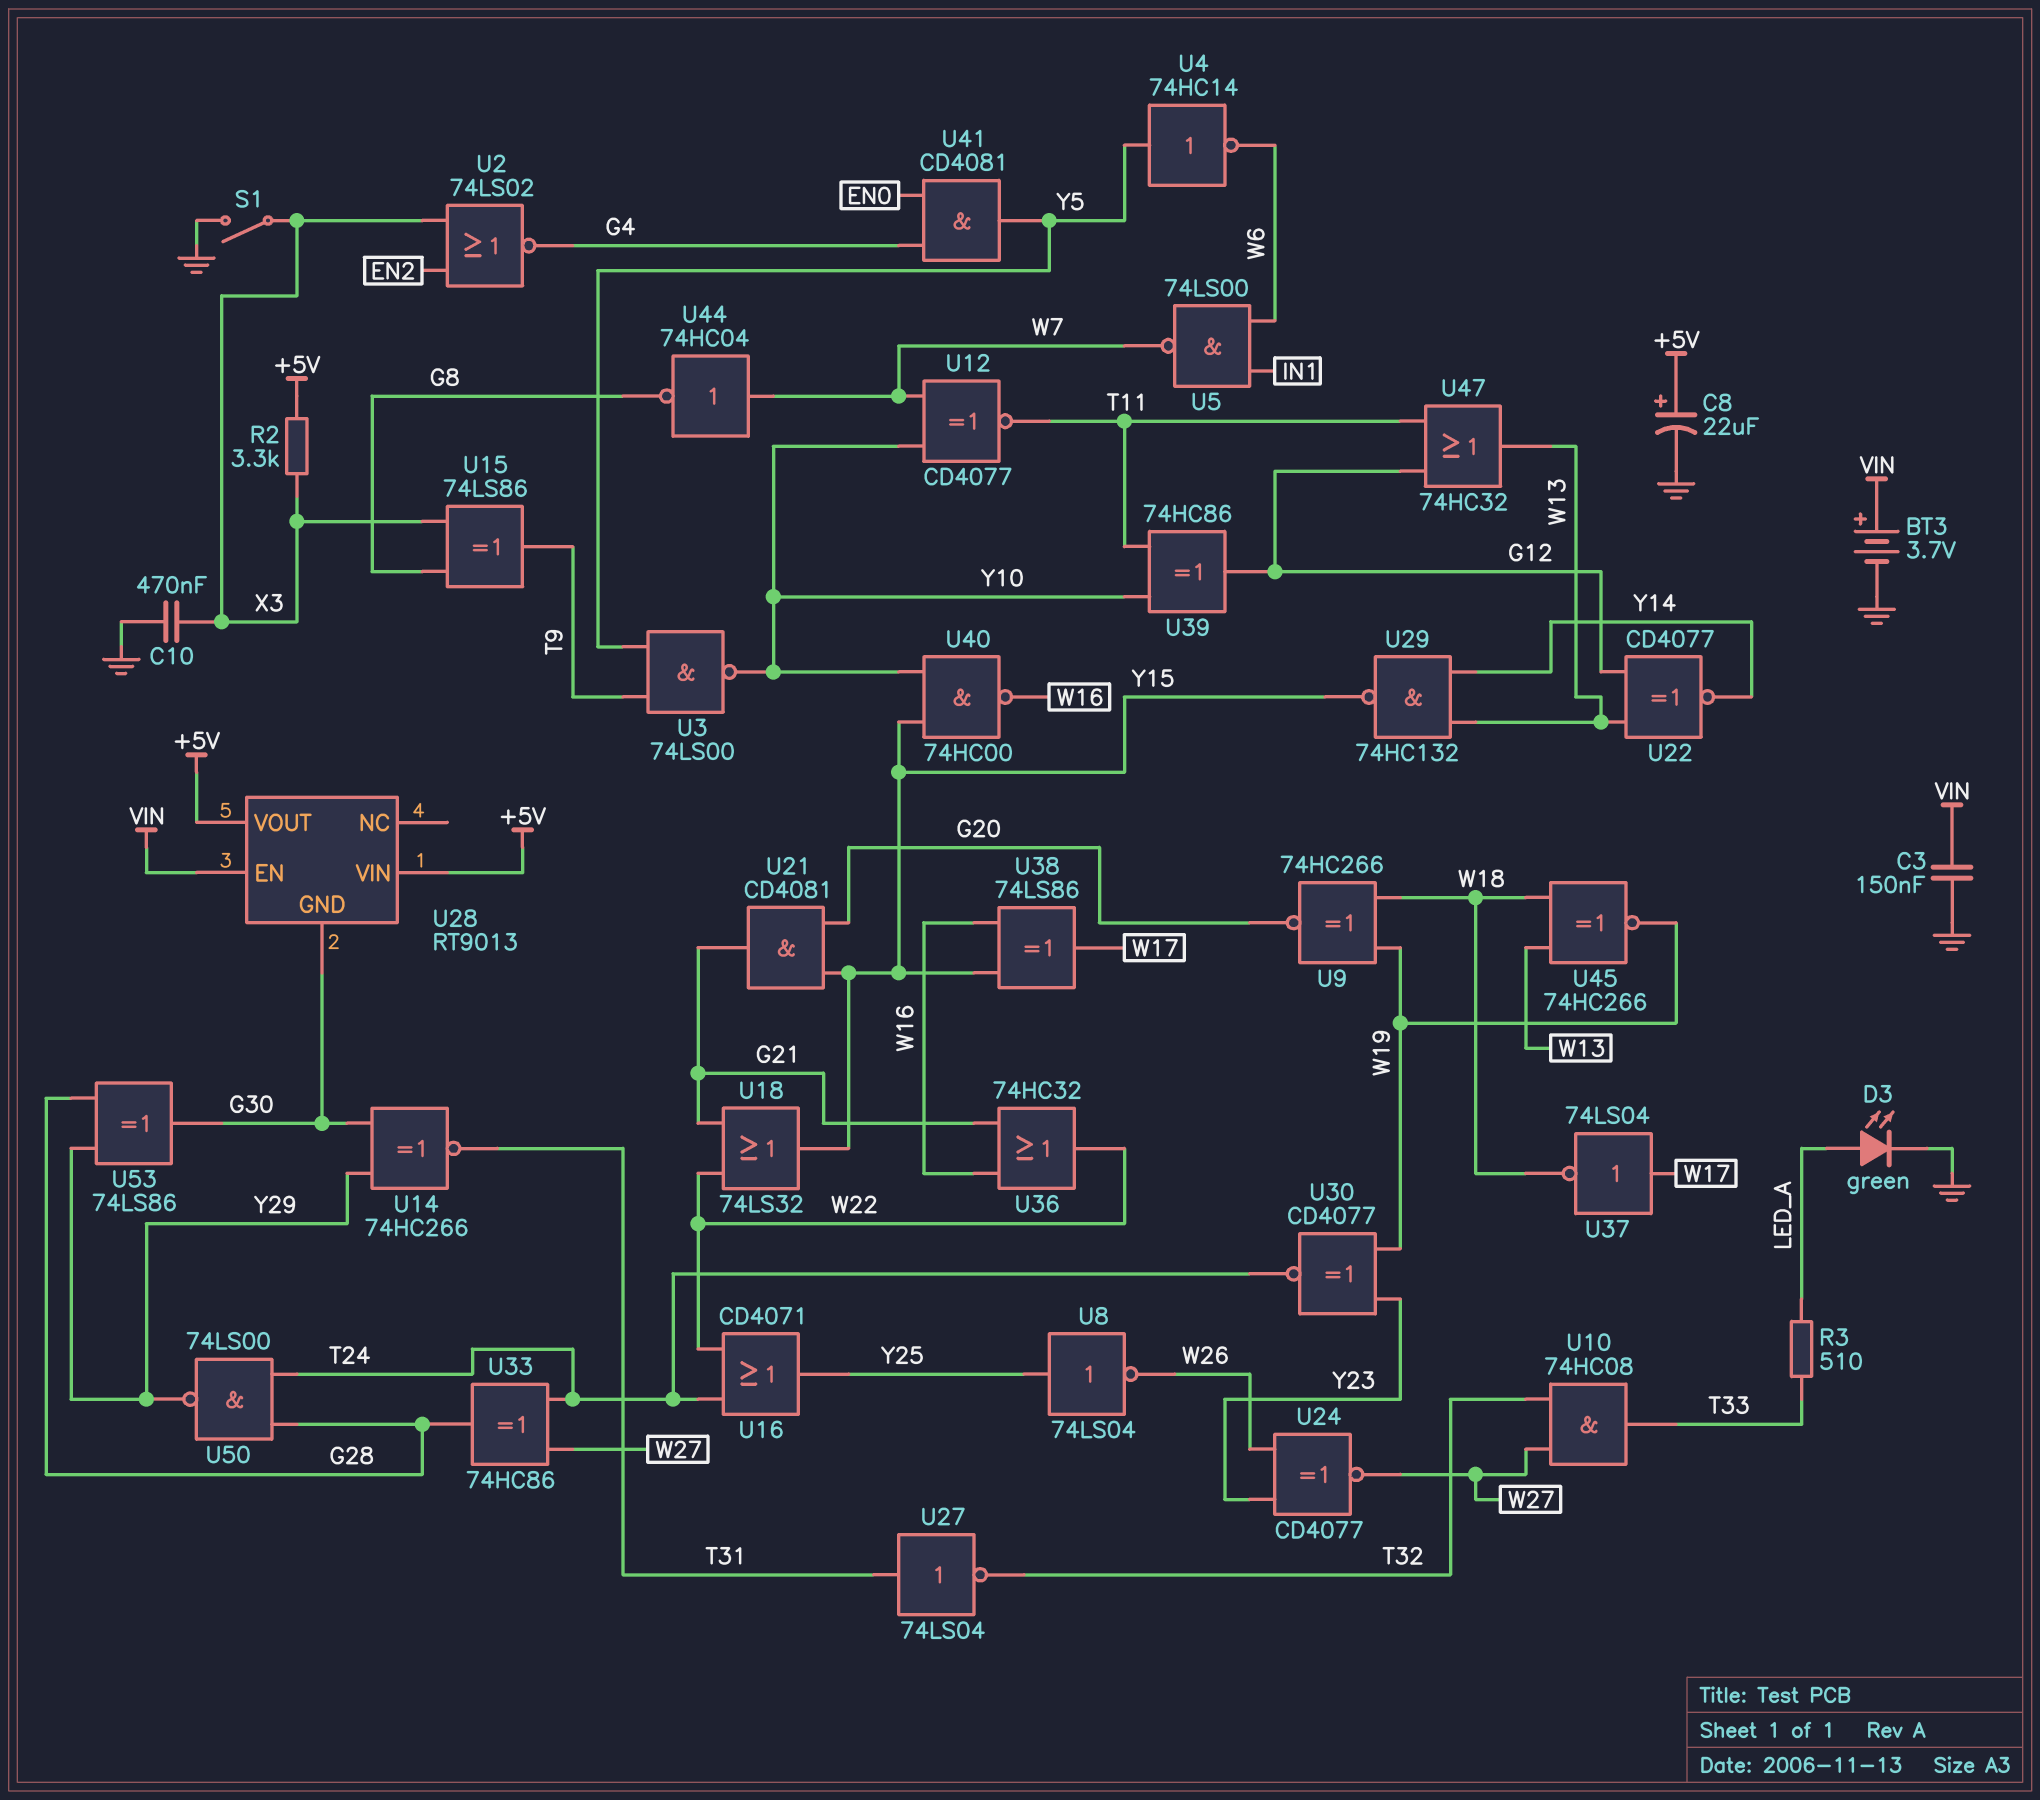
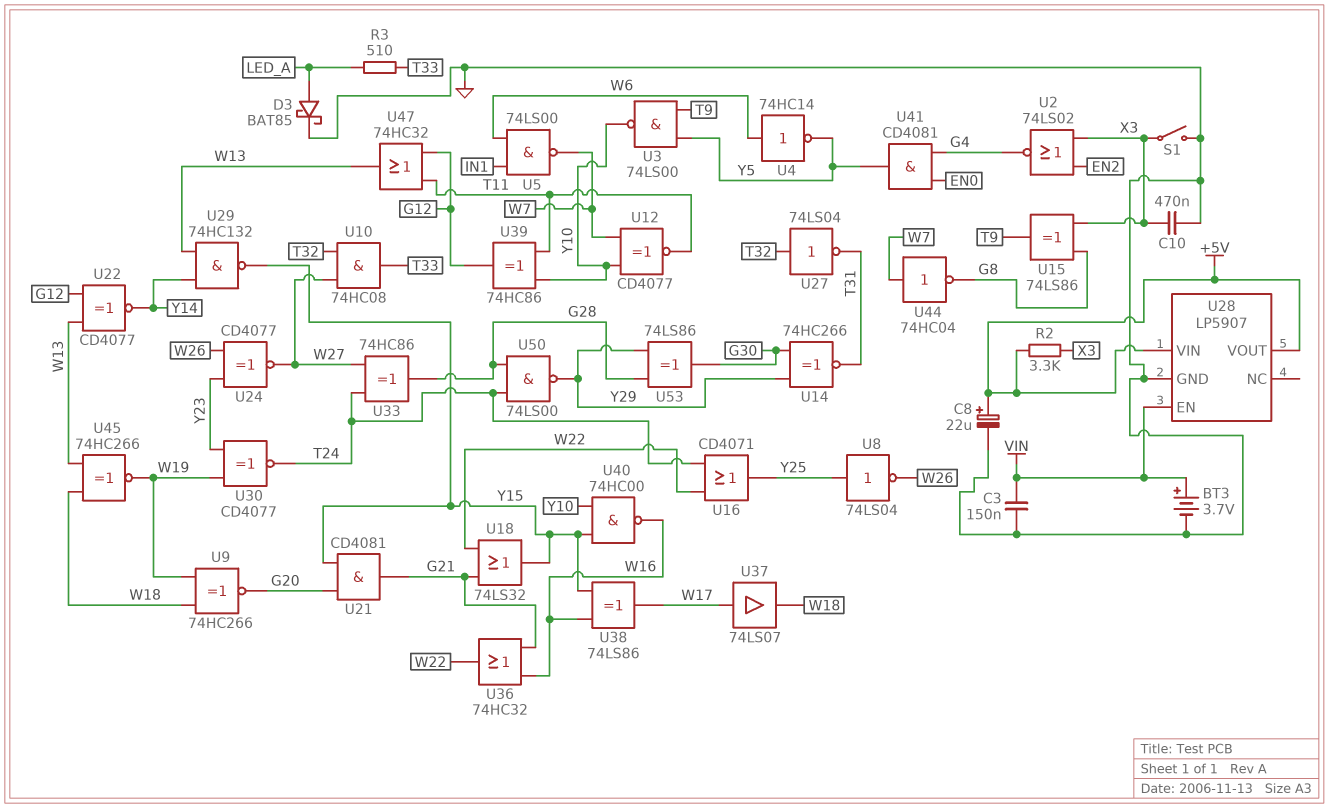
D3: LED green (A LED_A, K GND) -> schottky BAT85 (A LED_A, K GND)
U4: NOT 74HC14 (in Y5, out W6) -> NOT 74HC14 (in W6, out Y5)
U27: NOT 74LS04 (in T31, out T32) -> NOT 74LS04 (in T32, out T31)
U28: RT9013 -> LP5907
U28 pin GND: G30 -> GND
U37: NOT 74LS04 (in W17, out W18) -> buffer 74LS07 (in W17, out W18)

